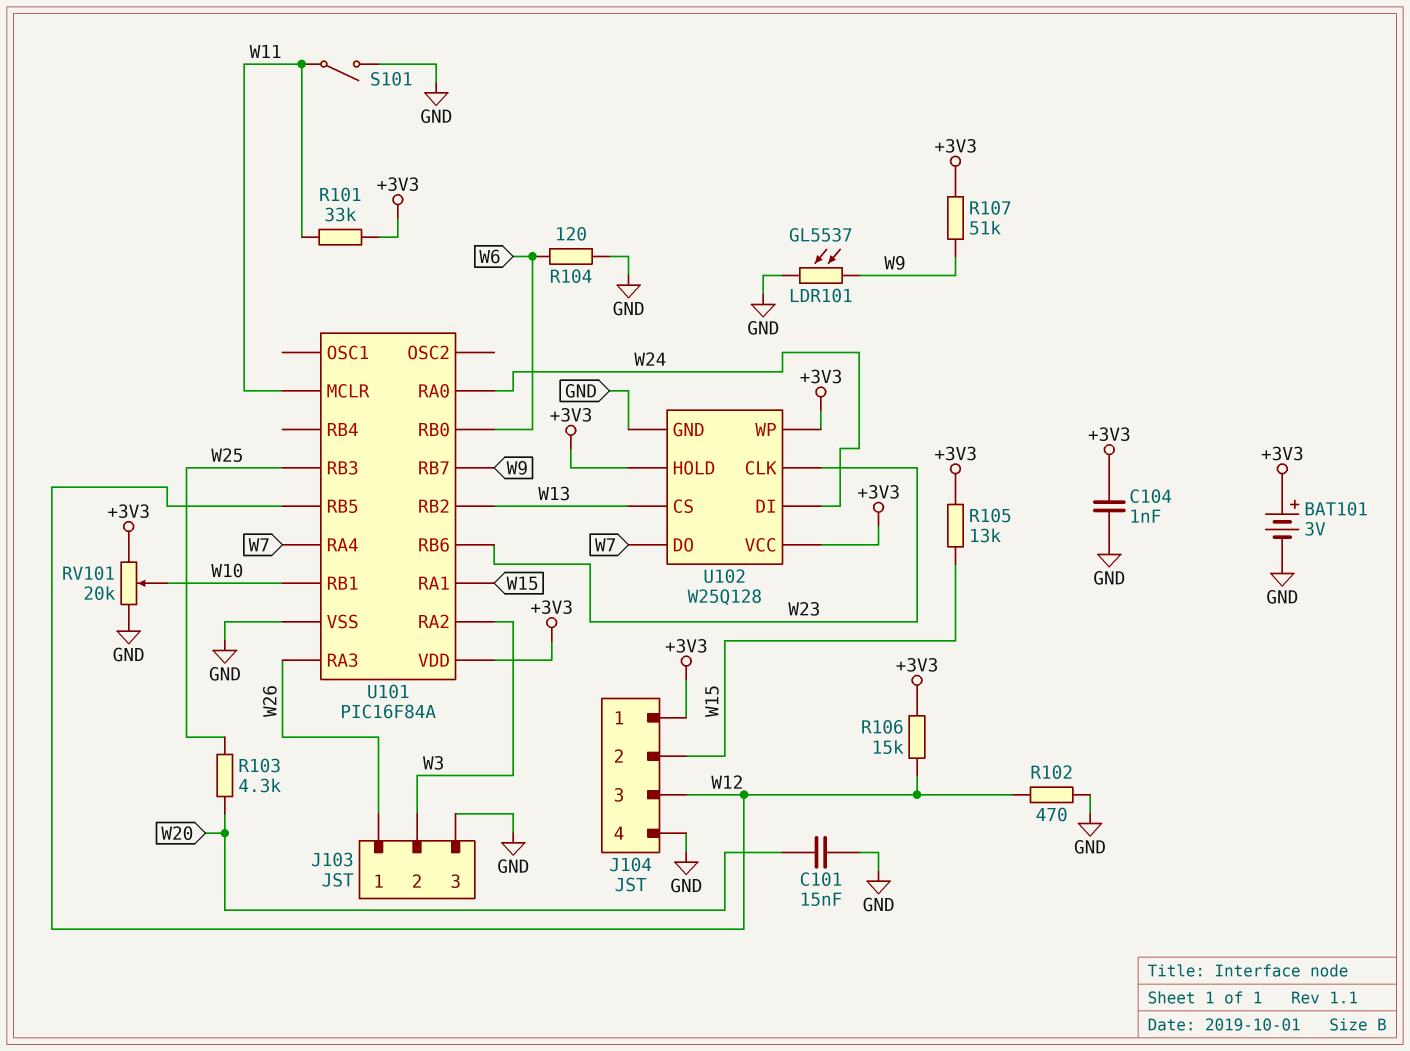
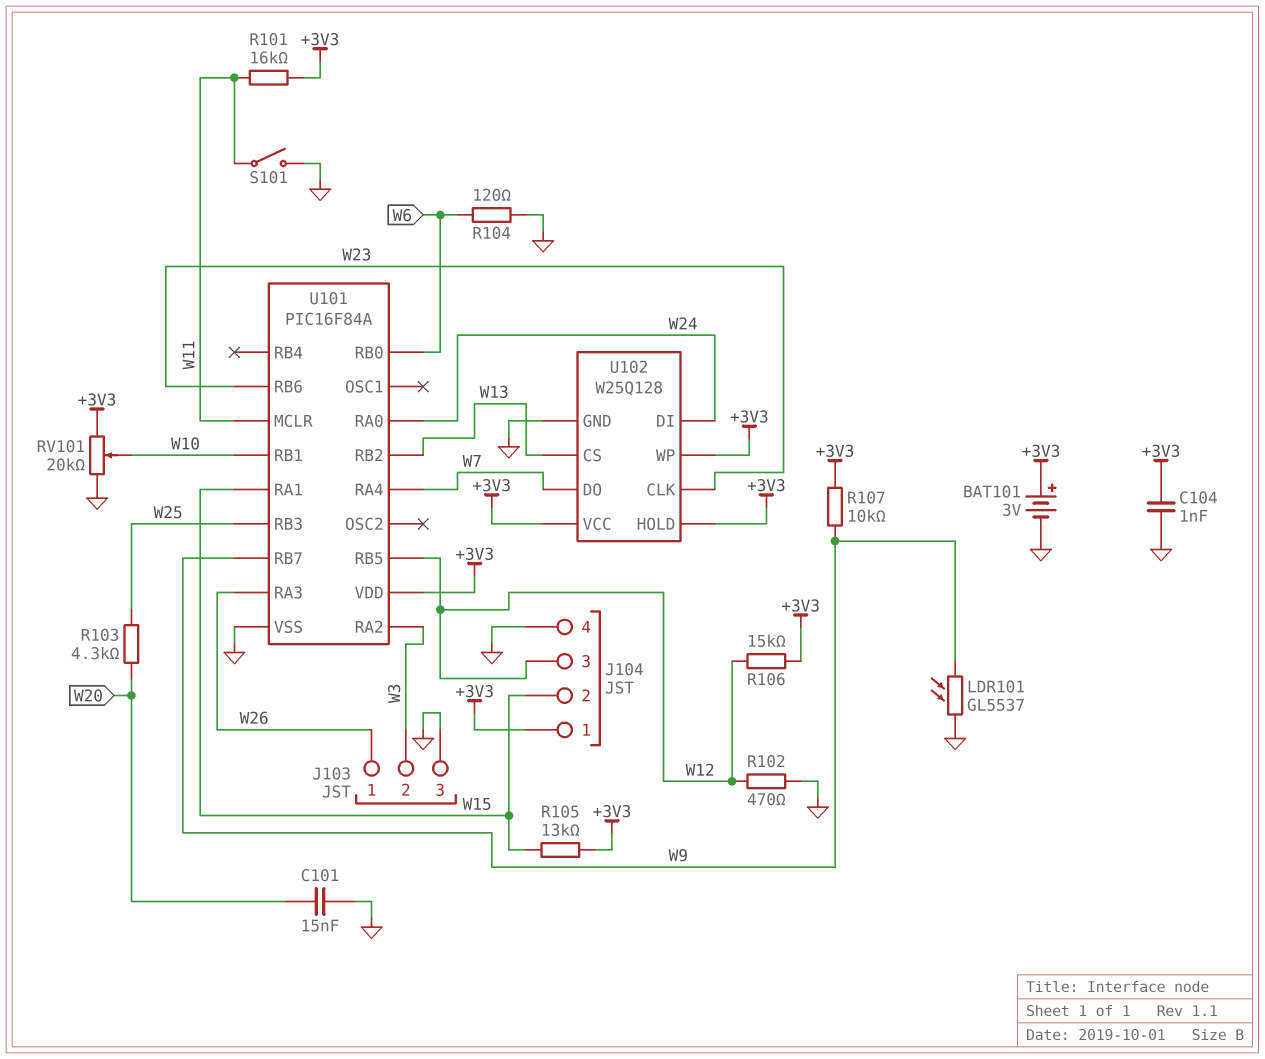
R101: 33k (+3V3, W11) -> 16k (+3V3, W11)
R107: 51k (+3V3, W9) -> 10k (+3V3, W9)

